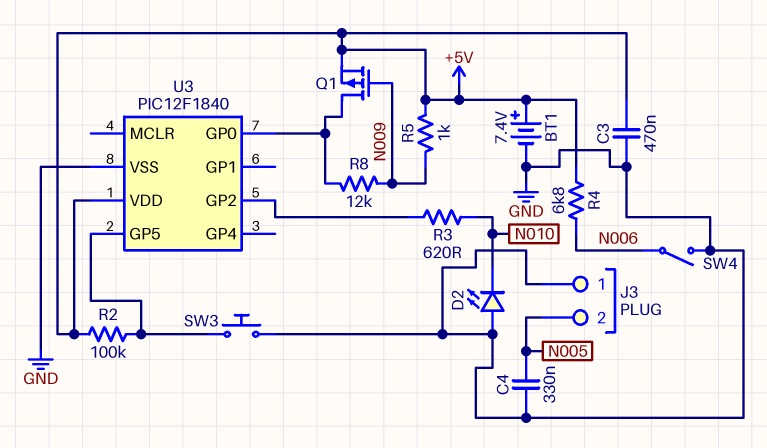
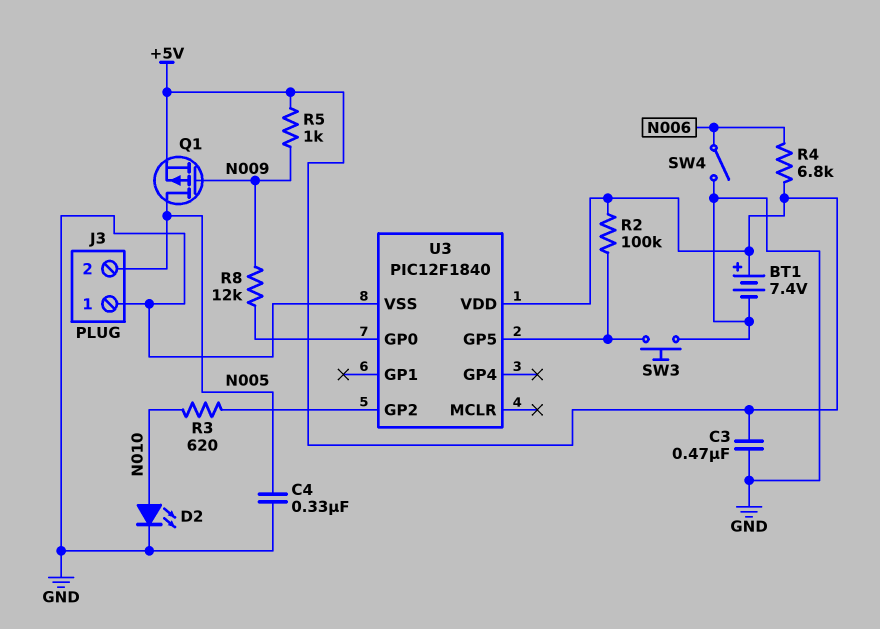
D2: LED (A GND, K N010) -> LED (A N010, K GND)
Q1: PMOS (G N009, D U3/GP0, S +5V) -> PMOS (G N009, D N005, S +5V)

